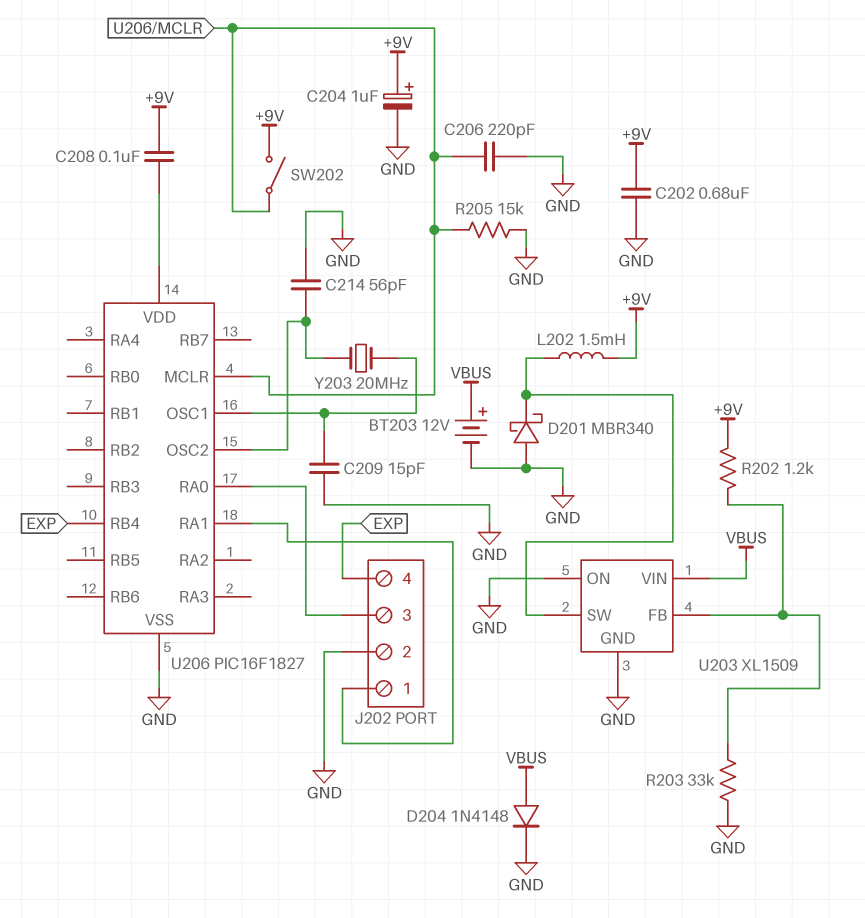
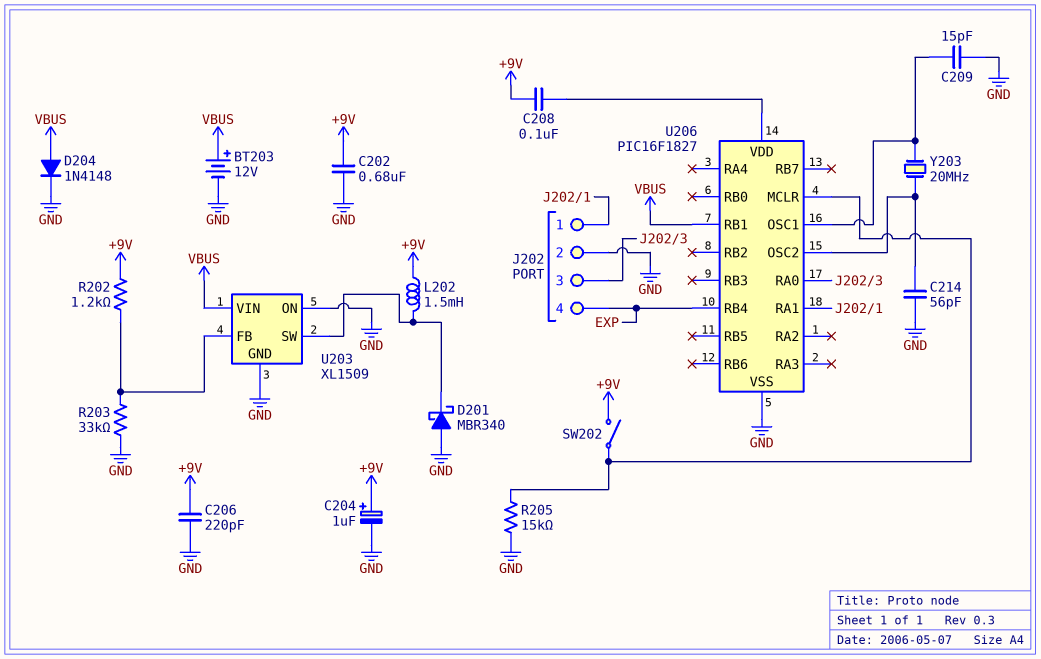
C206: 220pF (GND, U206/MCLR) -> 220pF (+9V, GND)
U206 pin RB1: none -> VBUS

